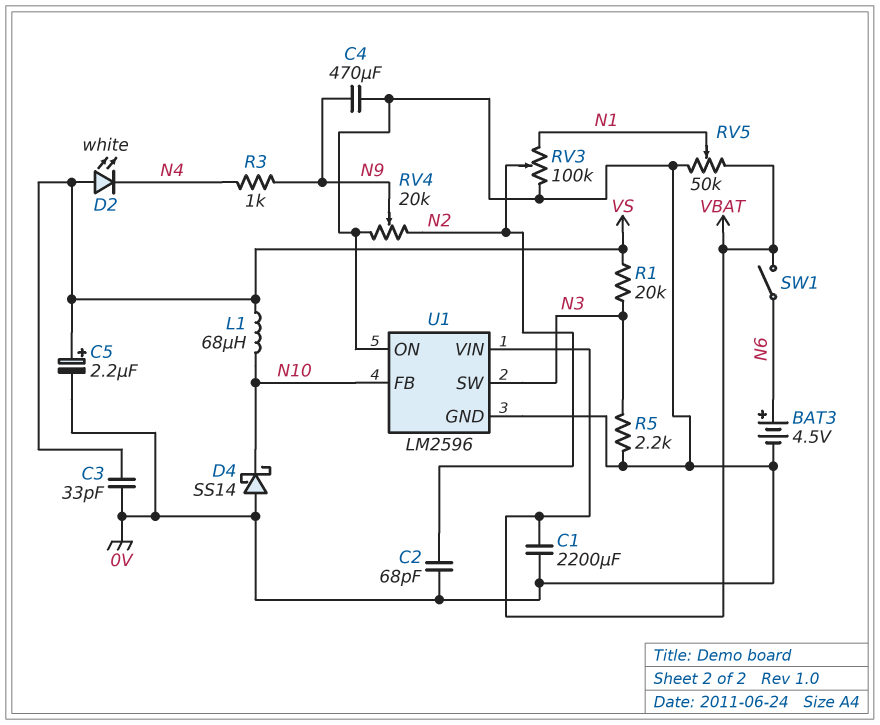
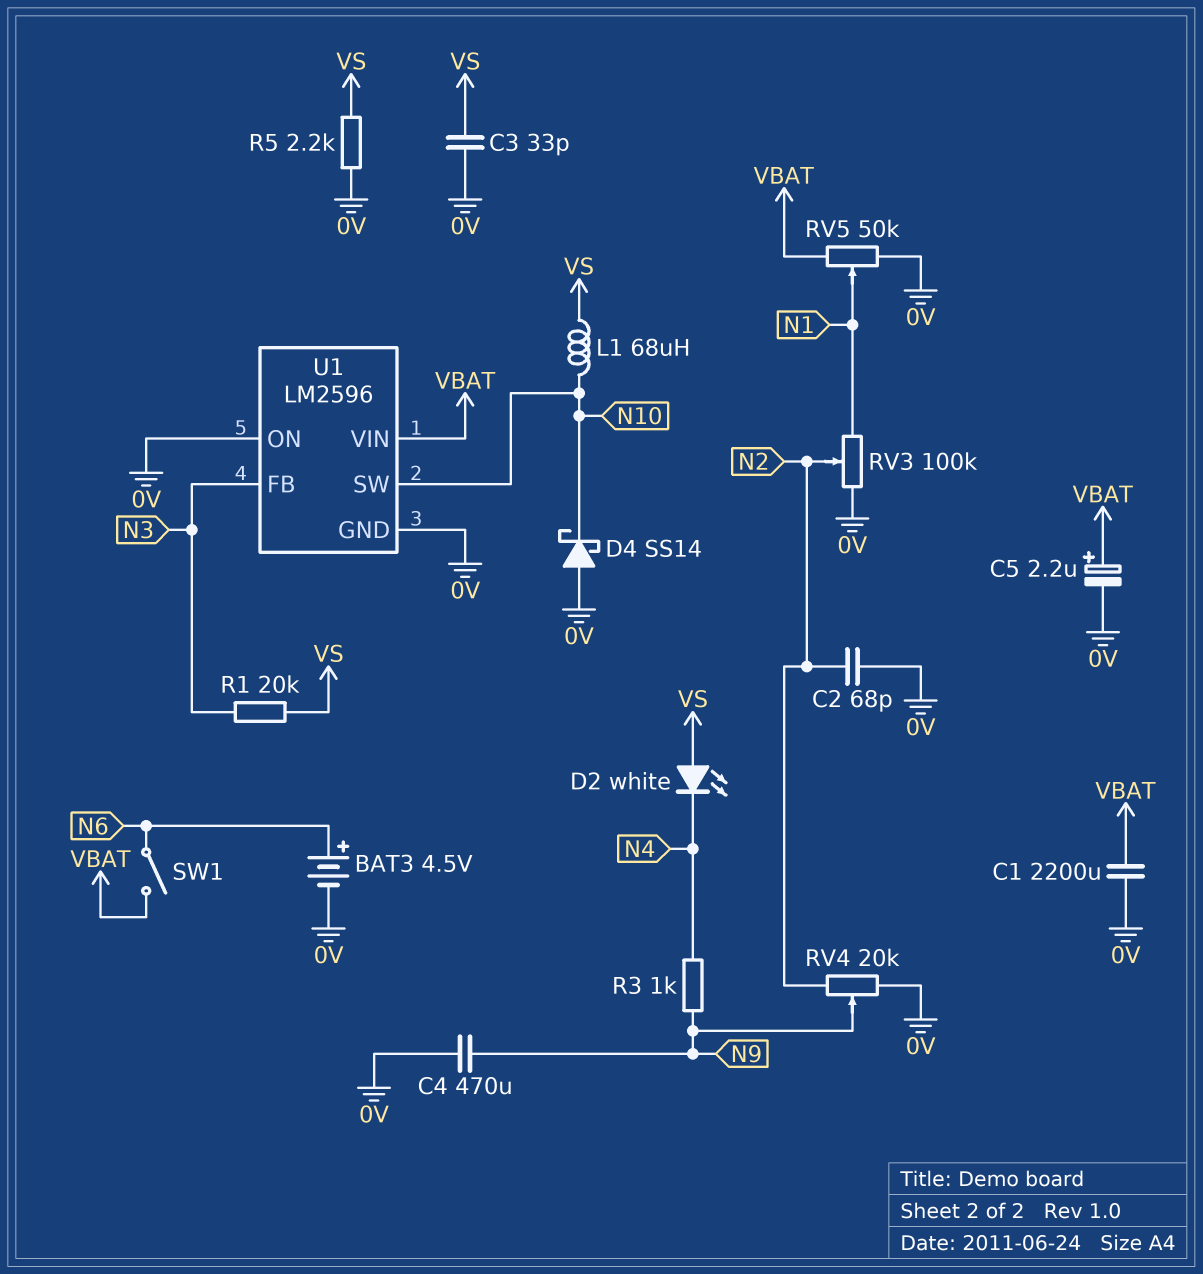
C5: 2.2uF (plus VS, minus 0V) -> 2.2uF (plus VBAT, minus 0V)
R5: 2.2k (0V, N3) -> 2.2k (0V, VS)
U1 pin FB: N10 -> N3
U1 pin SW: N3 -> N10

